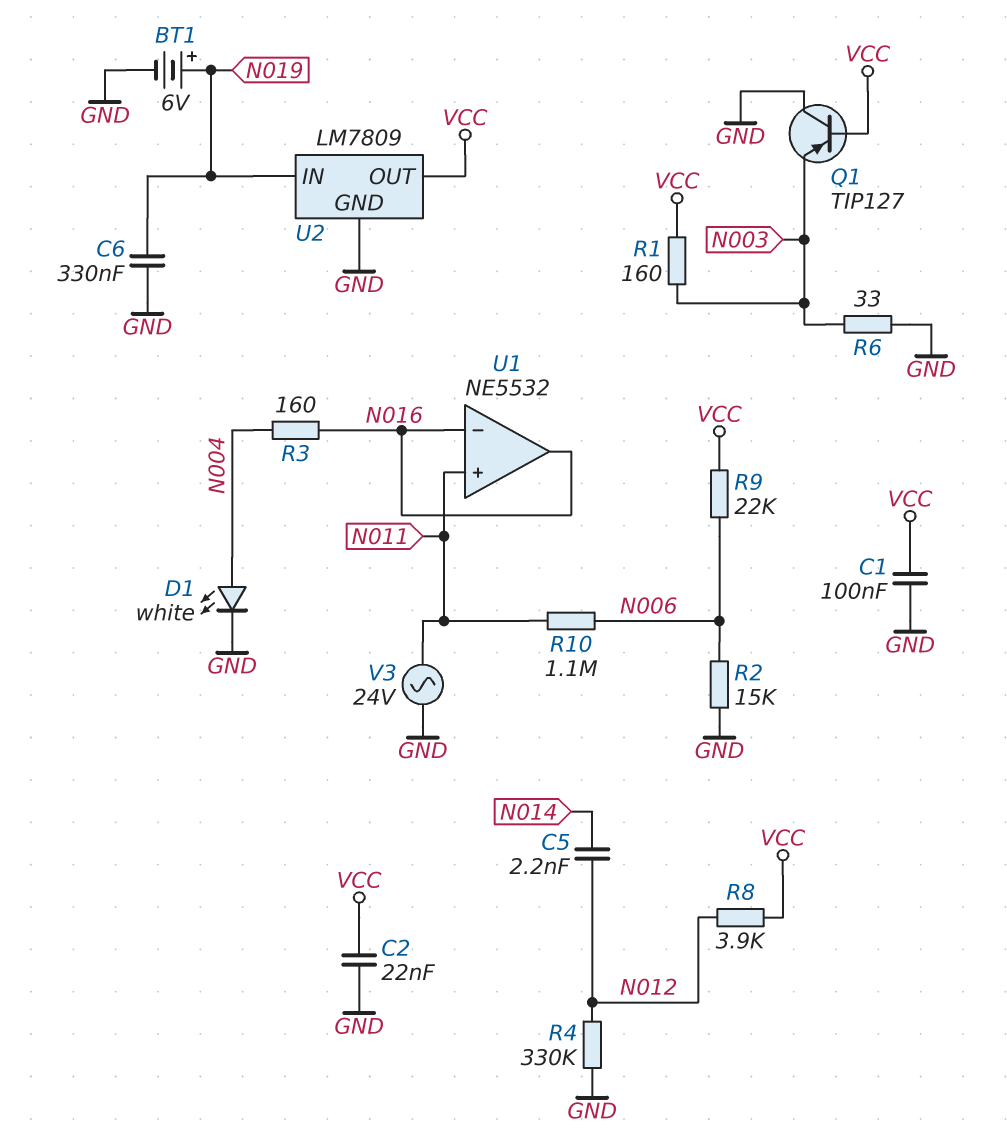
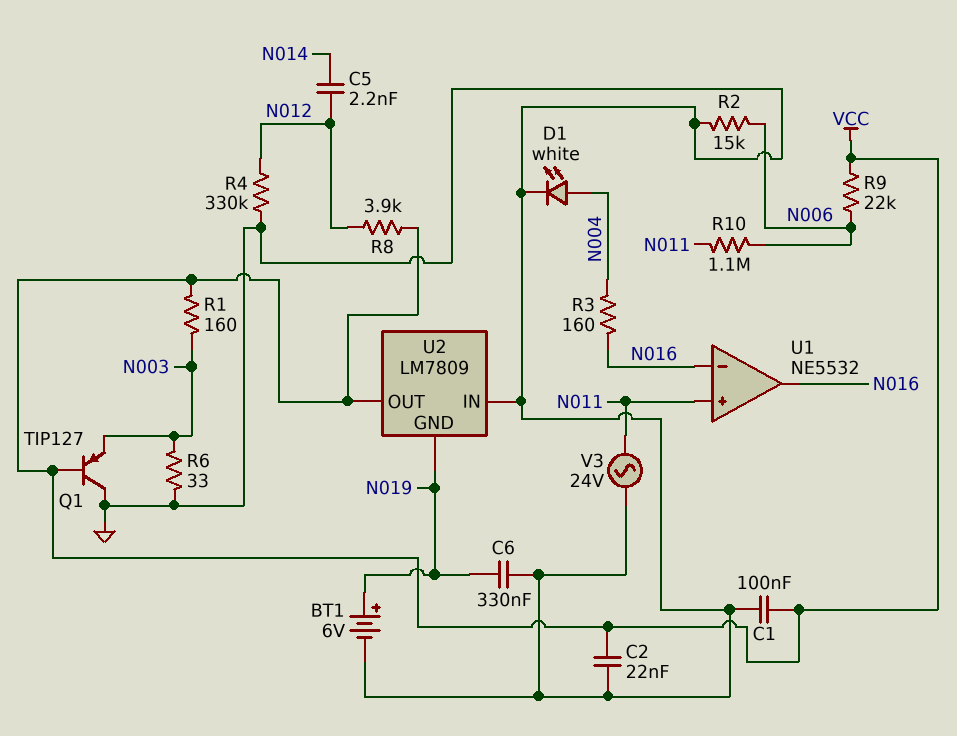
U2 pin GND: GND -> N019
U2 pin IN: N019 -> GND

